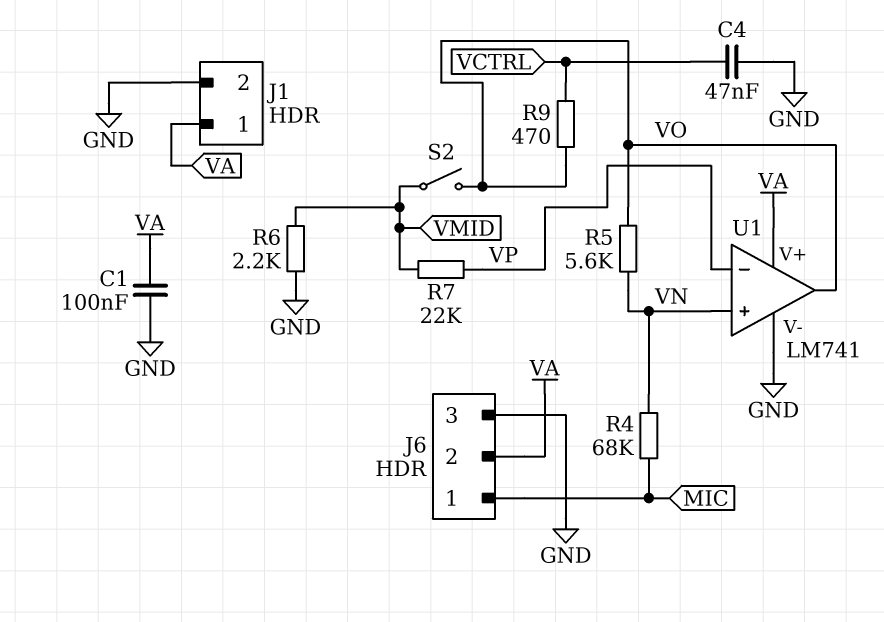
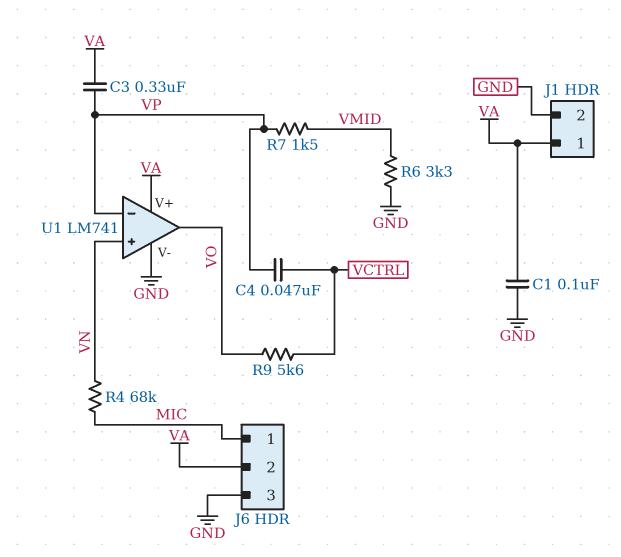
C3: none -> 330nF (VA, VP)
C4: 47nF (GND, VCTRL) -> 47nF (VCTRL, VP)
R5: 5.6k (VN, VO) -> none
R6: 2.2k (GND, VMID) -> 3.3k (GND, VMID)
R7: 22k (VMID, VP) -> 1.5k (VMID, VP)
R9: 470 (VCTRL, VO) -> 5.6k (VCTRL, VO)
S2: switch (VMID, VO) -> none

